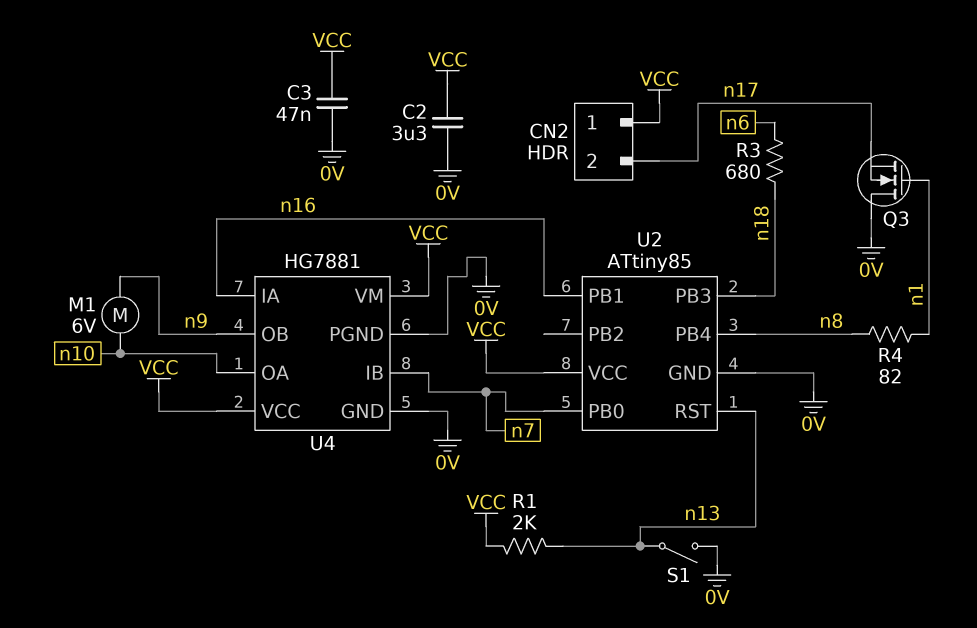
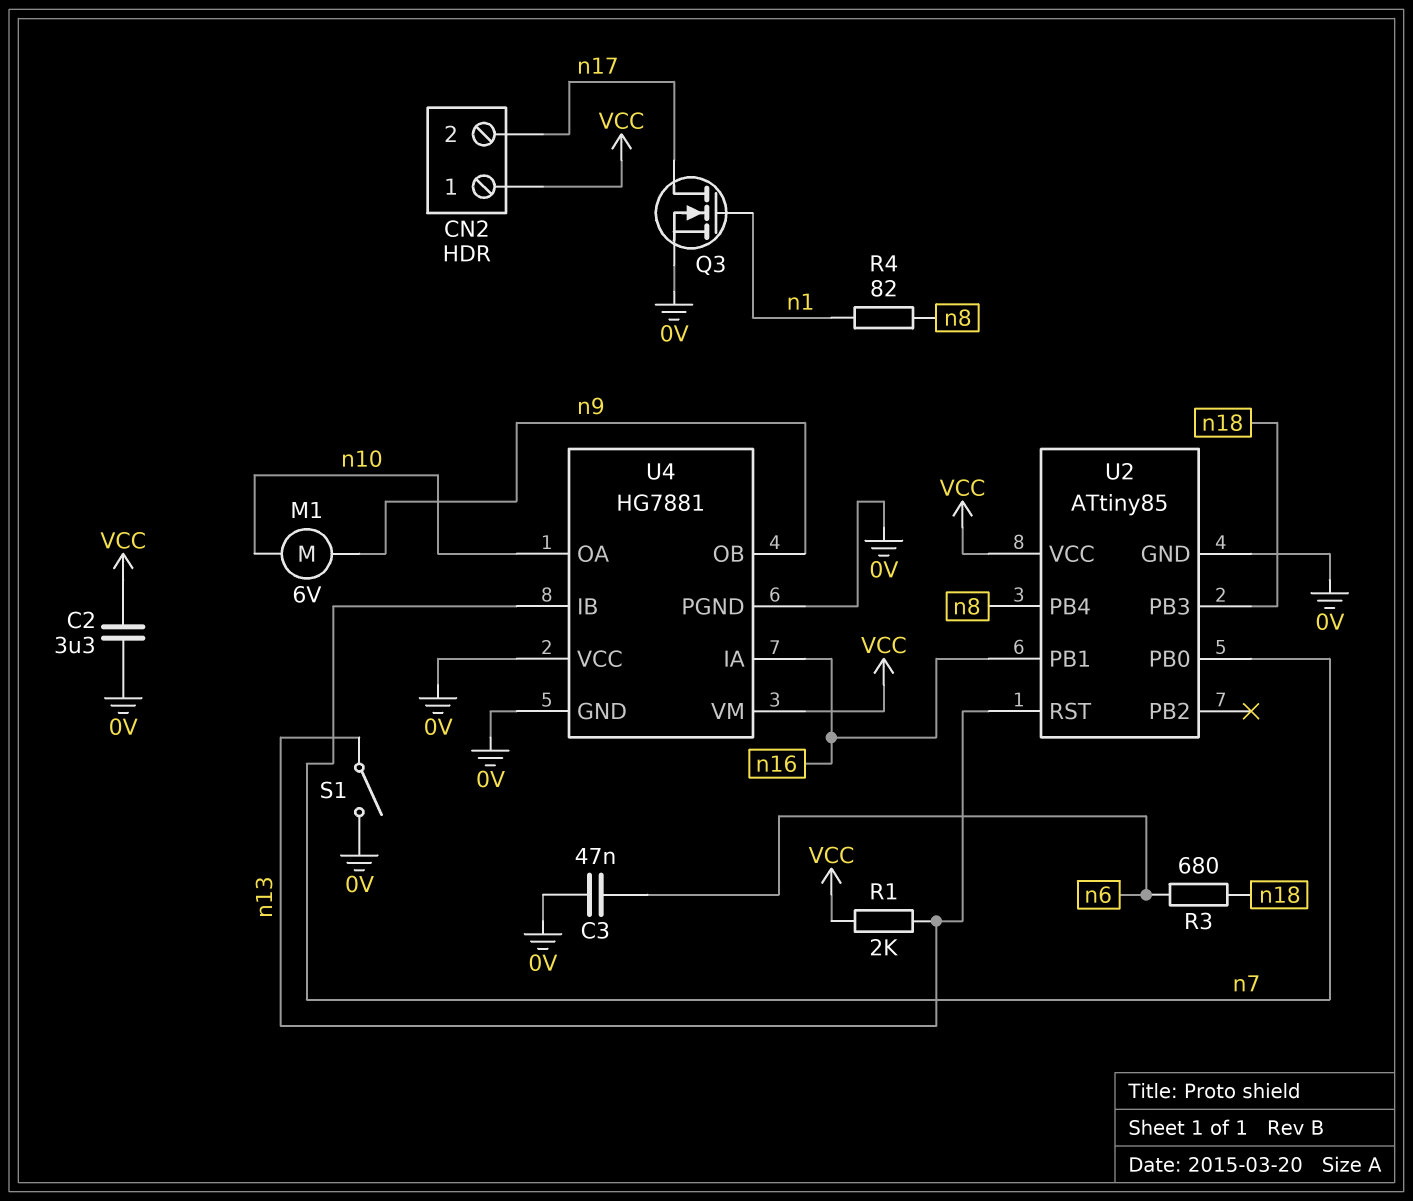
C3: 47nF (0V, VCC) -> 47nF (0V, n6)
Q3: NMOS (G n1, D 0V, S n17) -> NMOS (G n1, D n17, S 0V)
U4 pin VCC: VCC -> 0V

